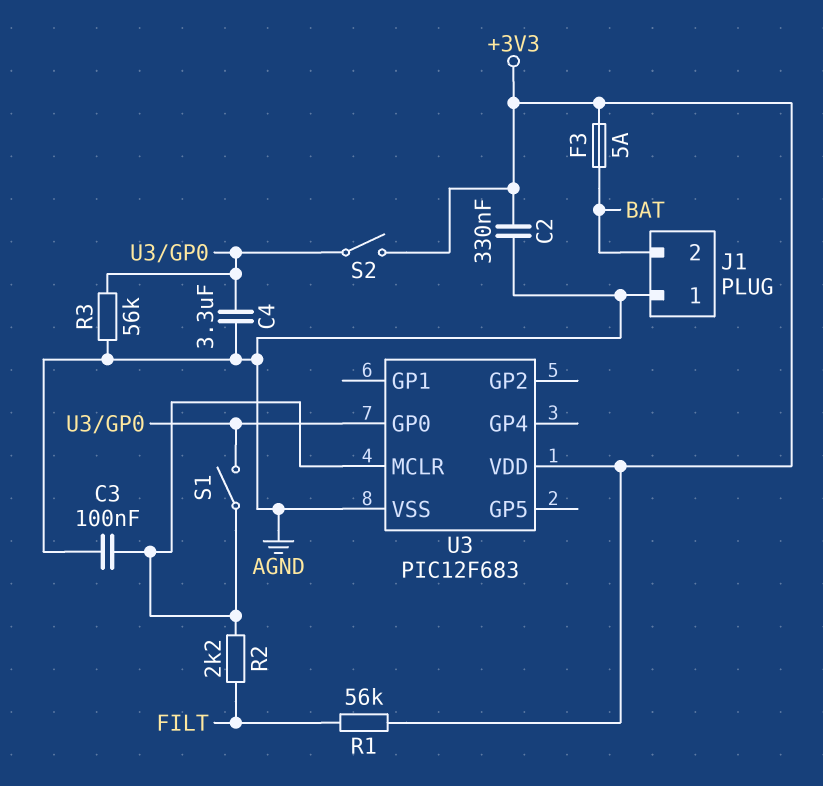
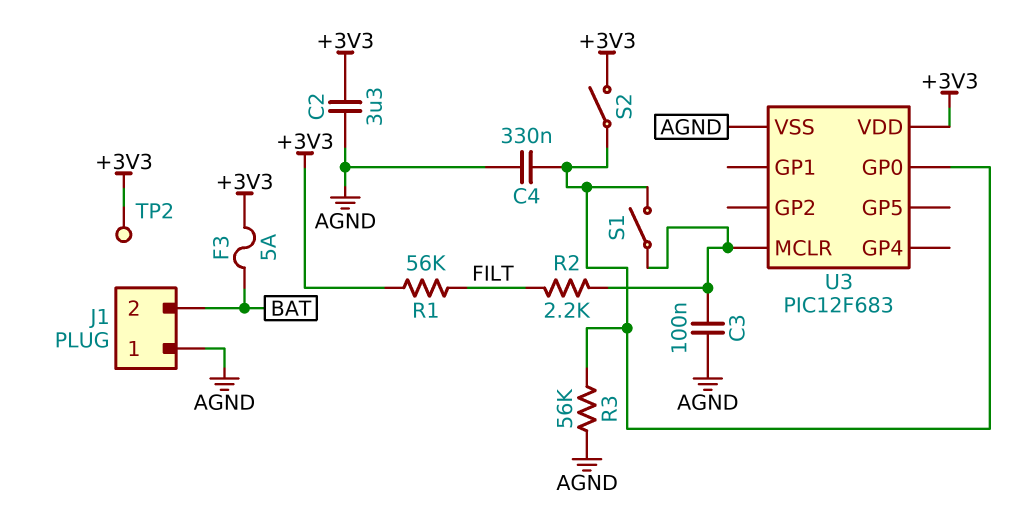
C2: 330nF (+3V3, AGND) -> 3.3uF (+3V3, AGND)
C4: 3.3uF (AGND, U3/GP0) -> 330nF (AGND, U3/GP0)
TP2: none -> test point (+3V3)

